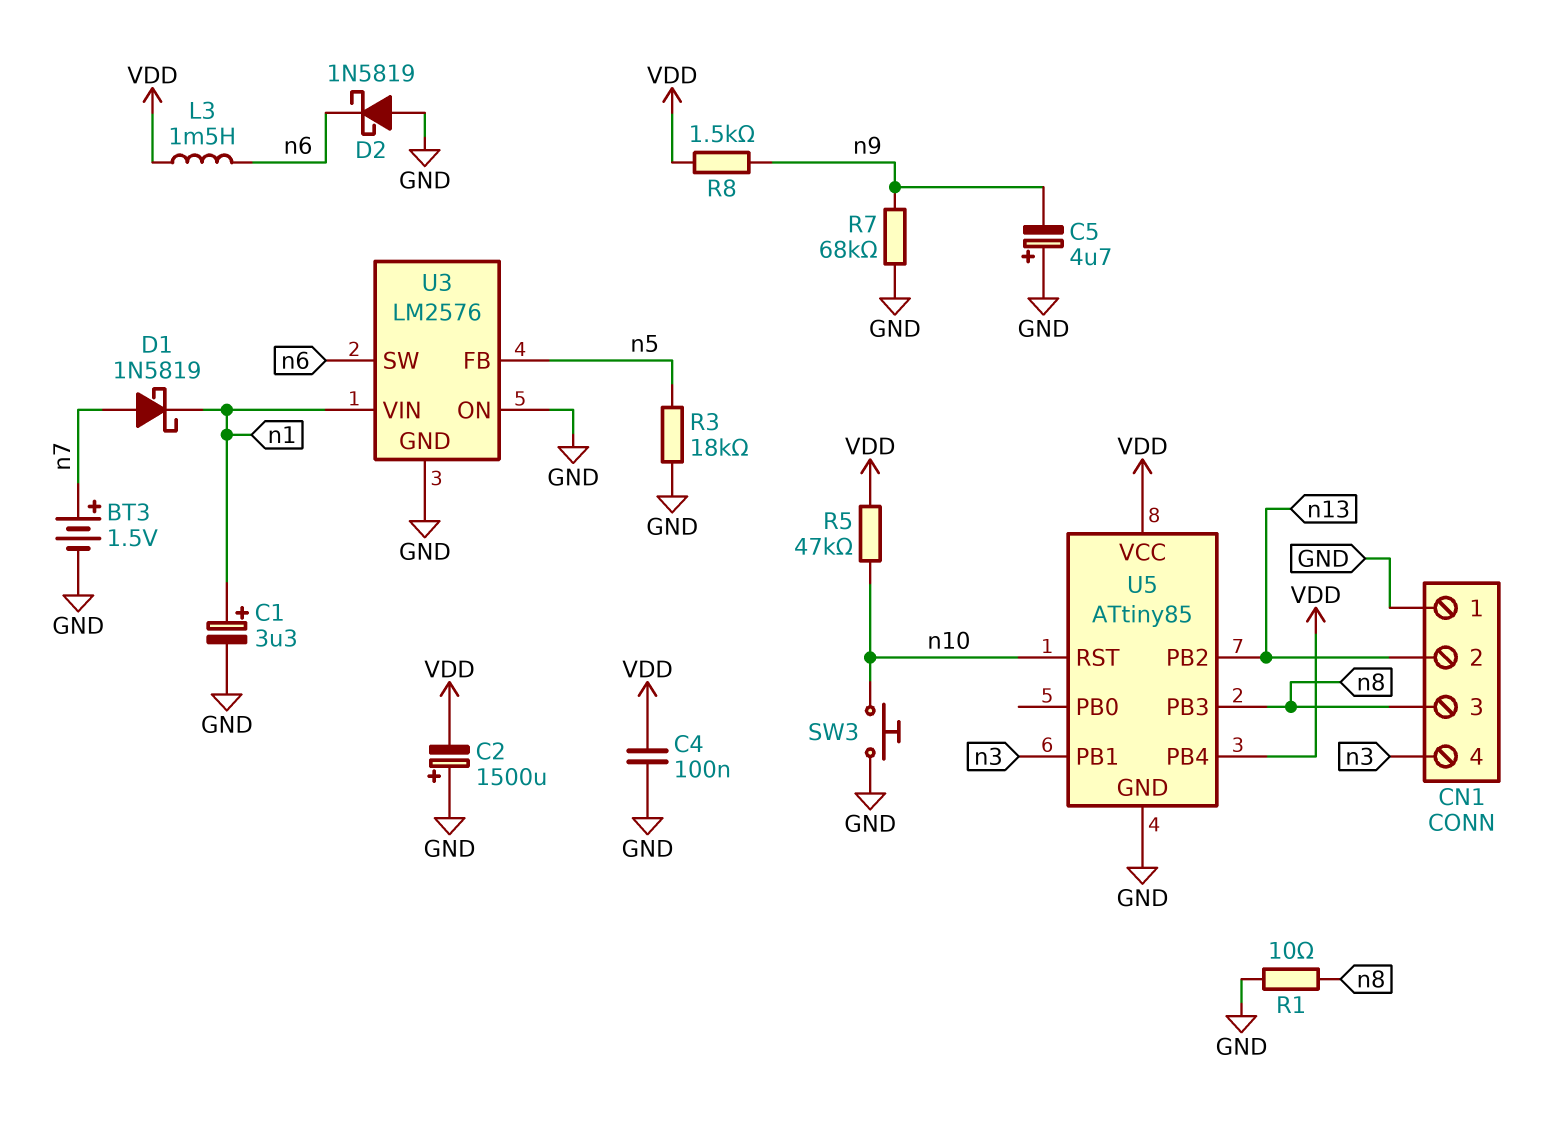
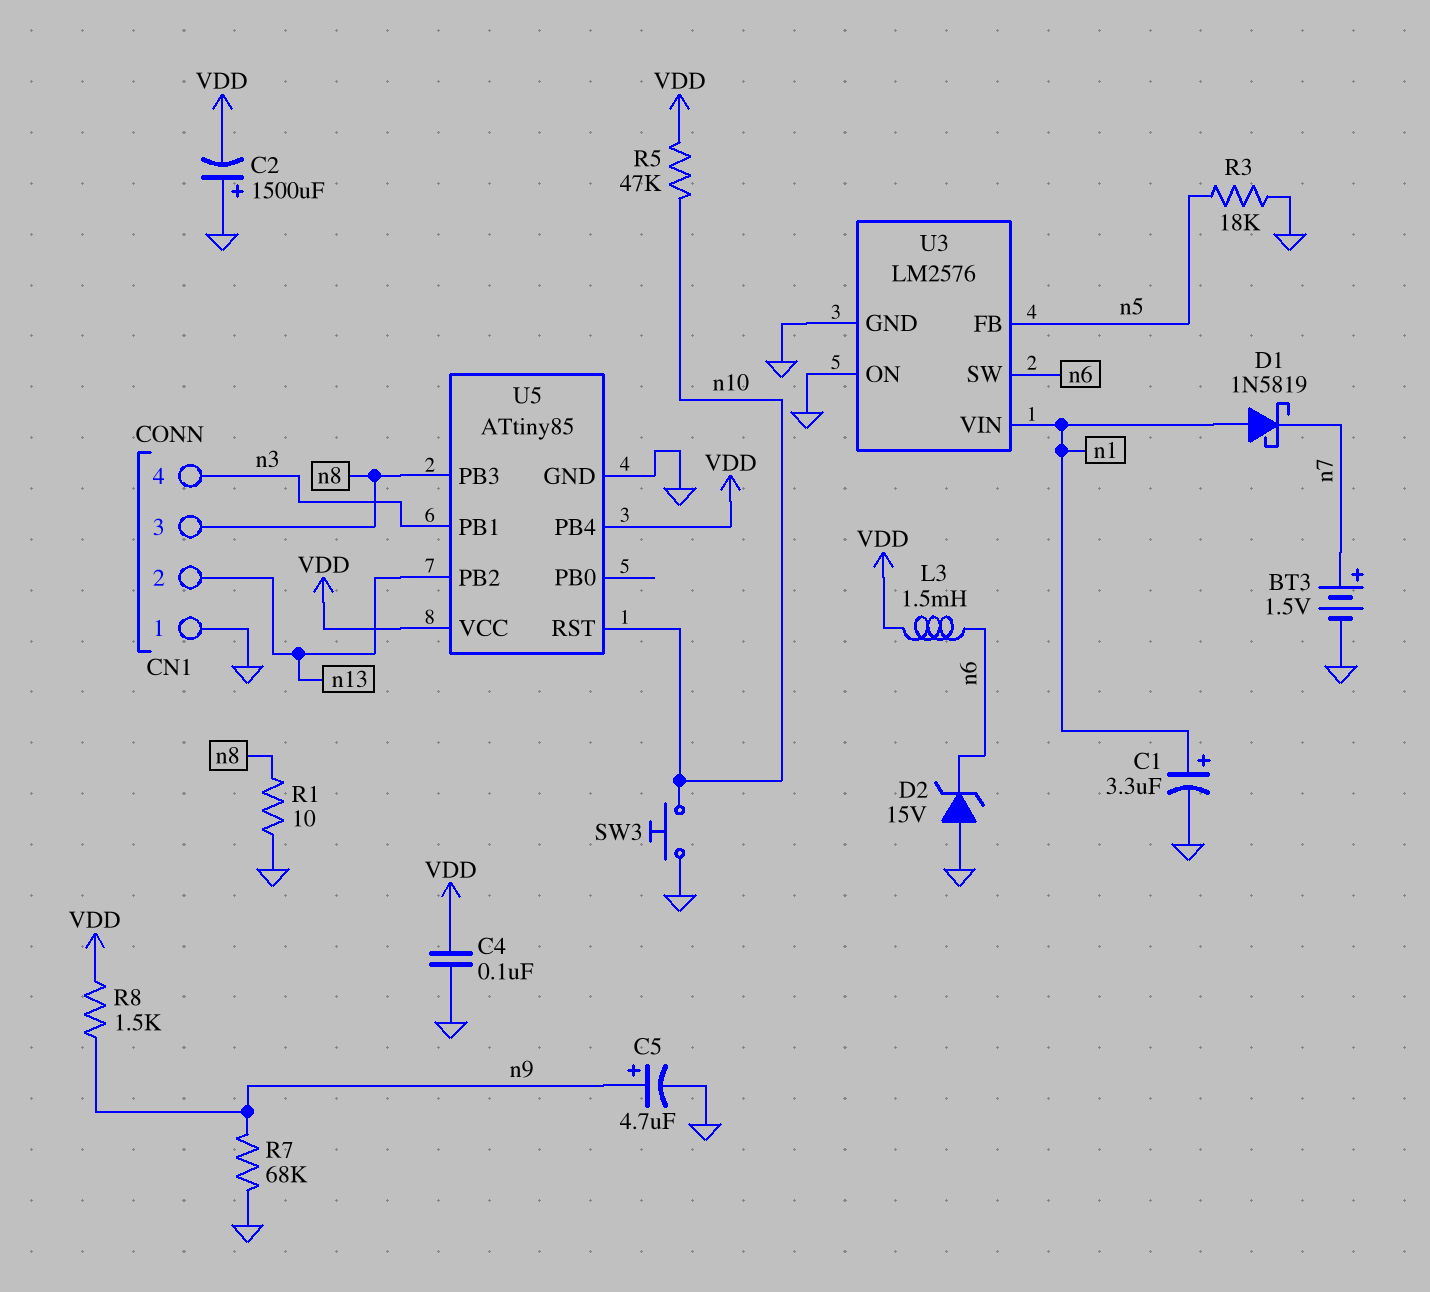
C5: 4.7uF (plus GND, minus n9) -> 4.7uF (plus n9, minus GND)
D1: schottky 1N5819 (A n7, K n1) -> schottky 1N5819 (A n1, K n7)
D2: schottky 1N5819 (A GND, K n6) -> zener 15V (A GND, K n6)

